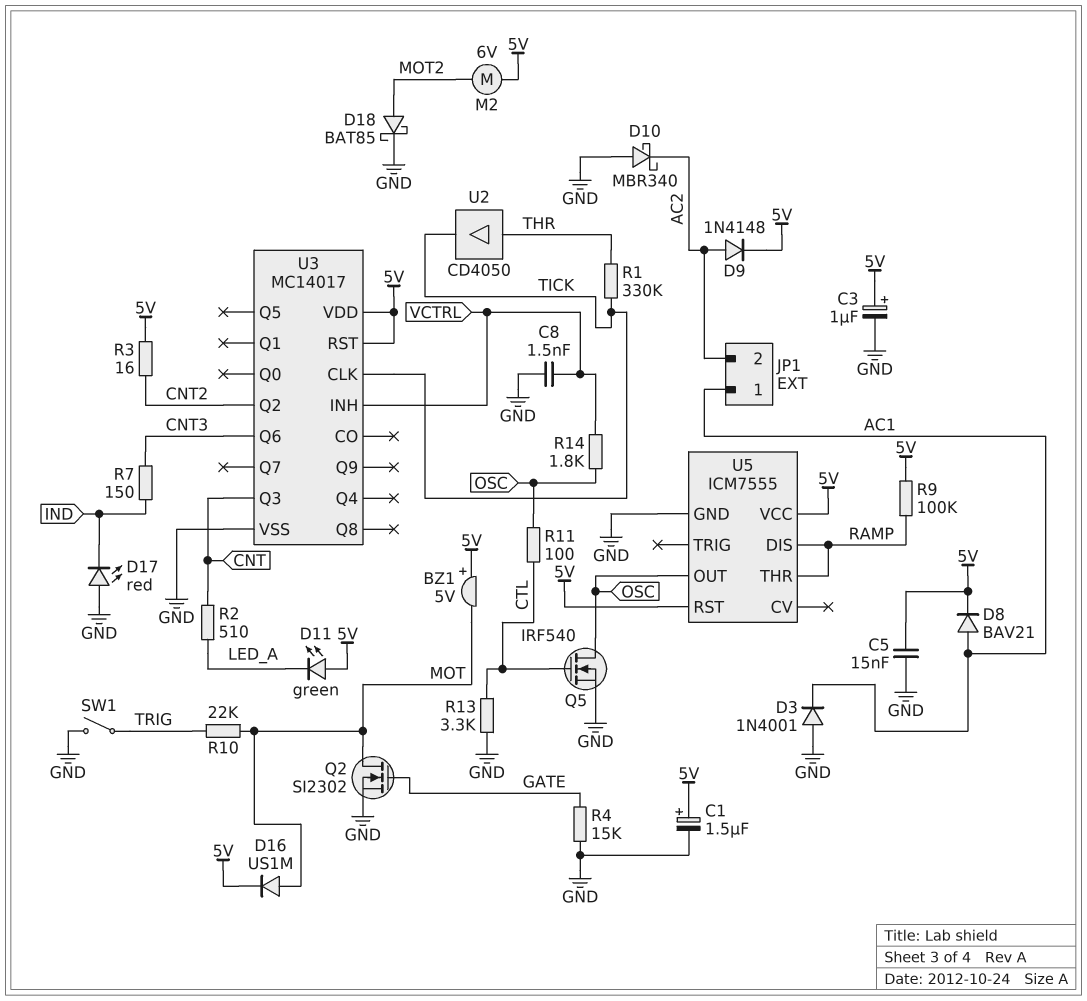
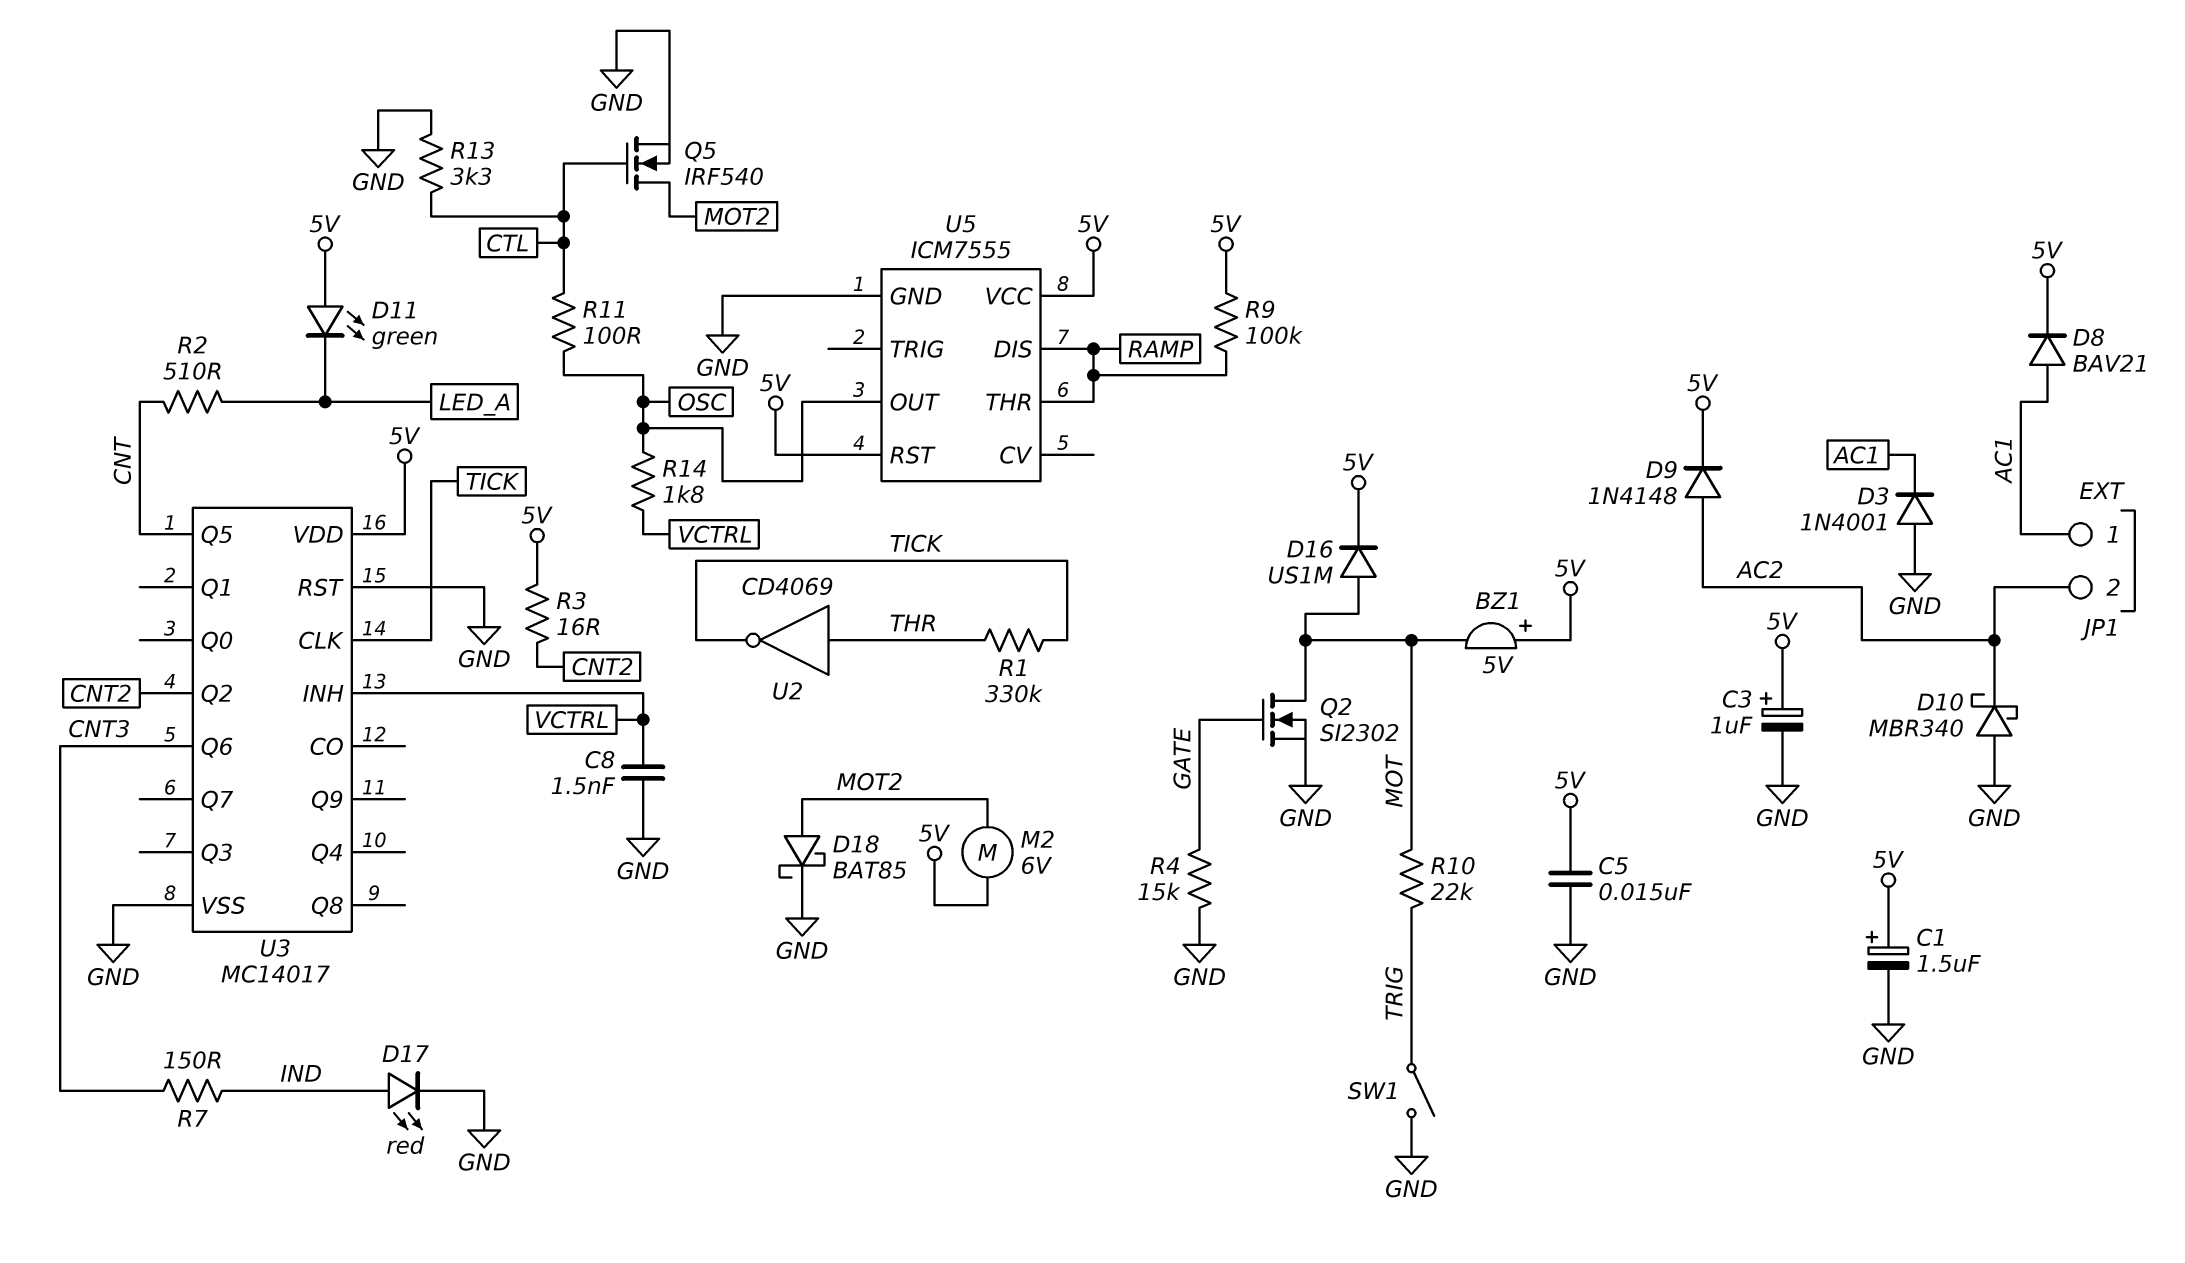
D17: LED red (A GND, K IND) -> LED red (A IND, K GND)
Q5: NMOS IRF540 (G CTL, D OSC, S GND) -> NMOS IRF540 (G CTL, D MOT2, S GND)
U2: buffer CD4050 (in THR, out TICK) -> NOT CD4069 (in THR, out TICK)
U3 pin Q3: CNT -> none
U3 pin Q5: none -> CNT
U3 pin RST: 5V -> GND

